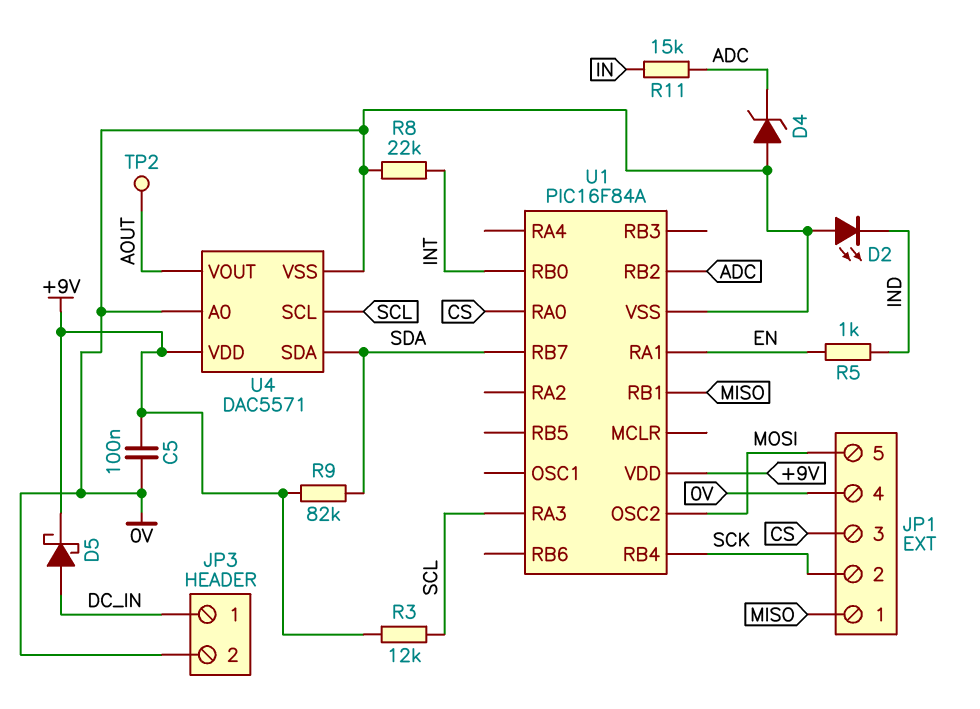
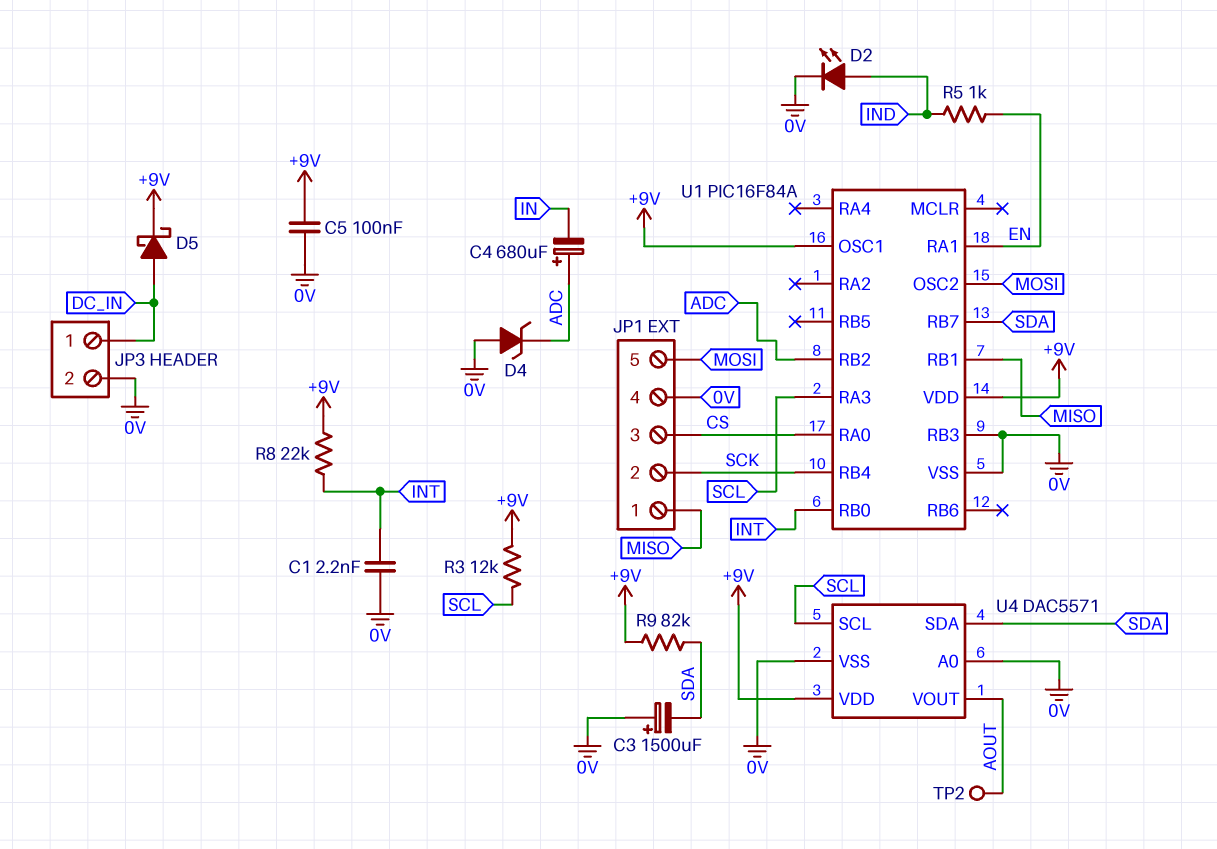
C1: none -> 2.2nF (0V, INT)
C3: none -> 1500uF (plus 0V, minus SDA)
C4: none -> 680uF (plus ADC, minus IN)
D2: LED (A 0V, K IND) -> LED (A IND, K 0V)
R8: 22k (0V, INT) -> 22k (+9V, INT)
R11: 15k (ADC, IN) -> none
U1 pin OSC1: none -> +9V
U1 pin RB3: none -> 0V

